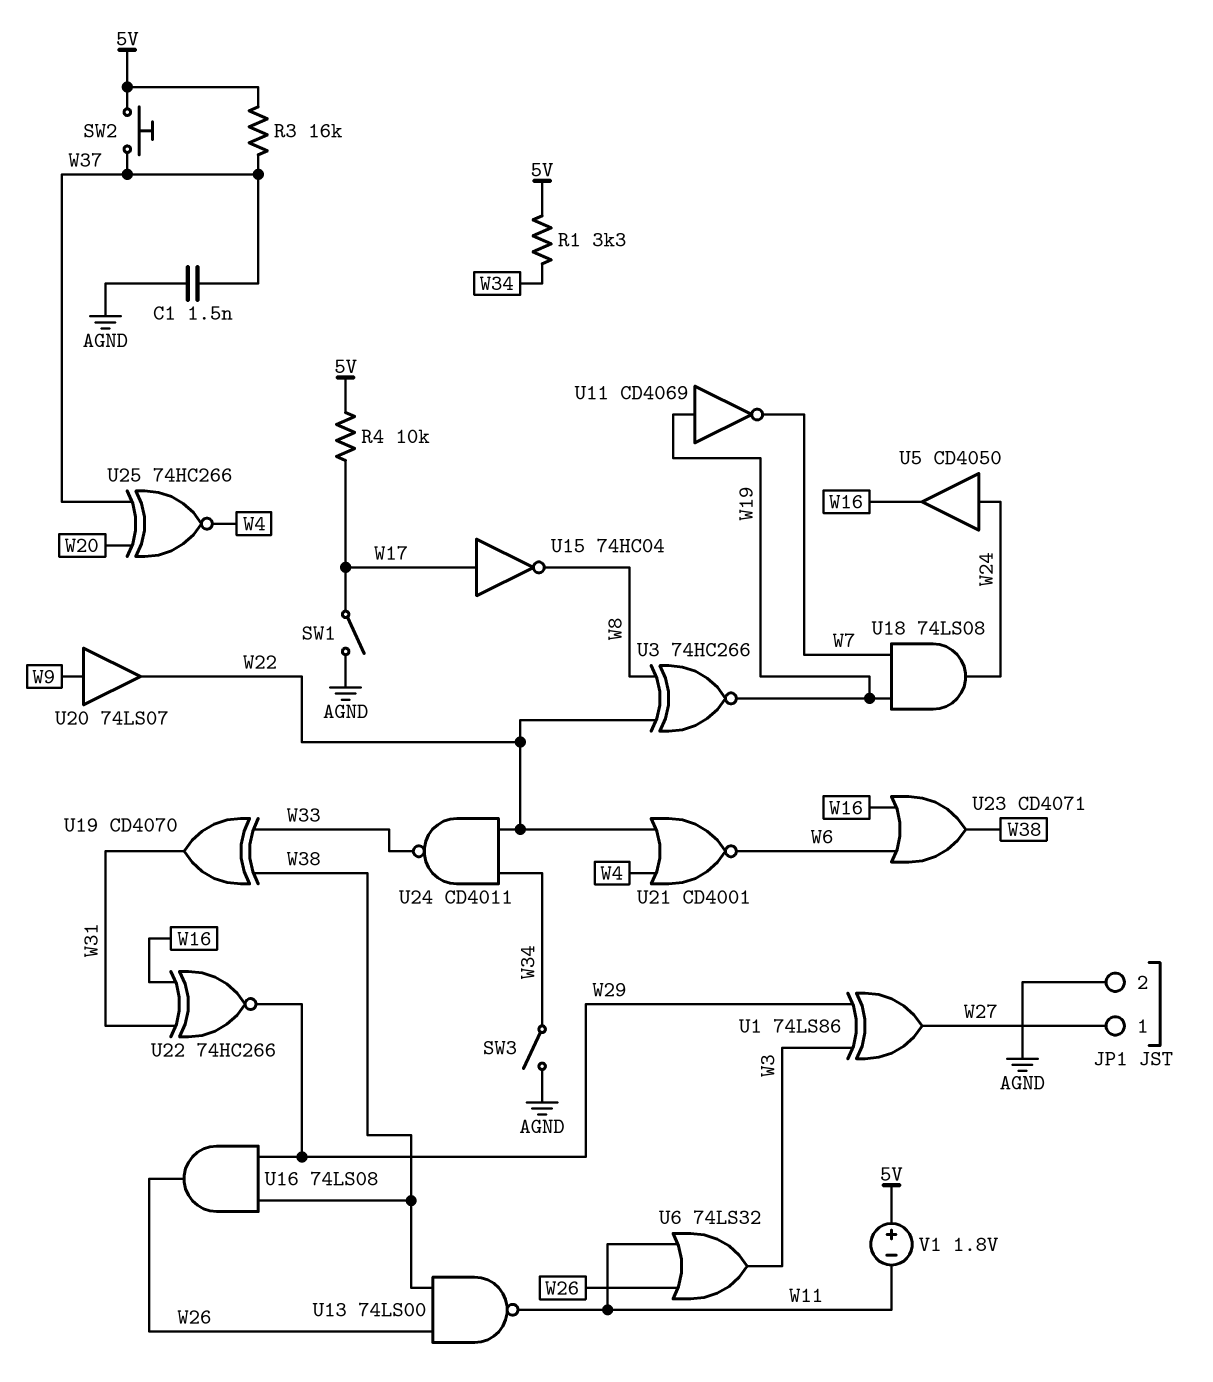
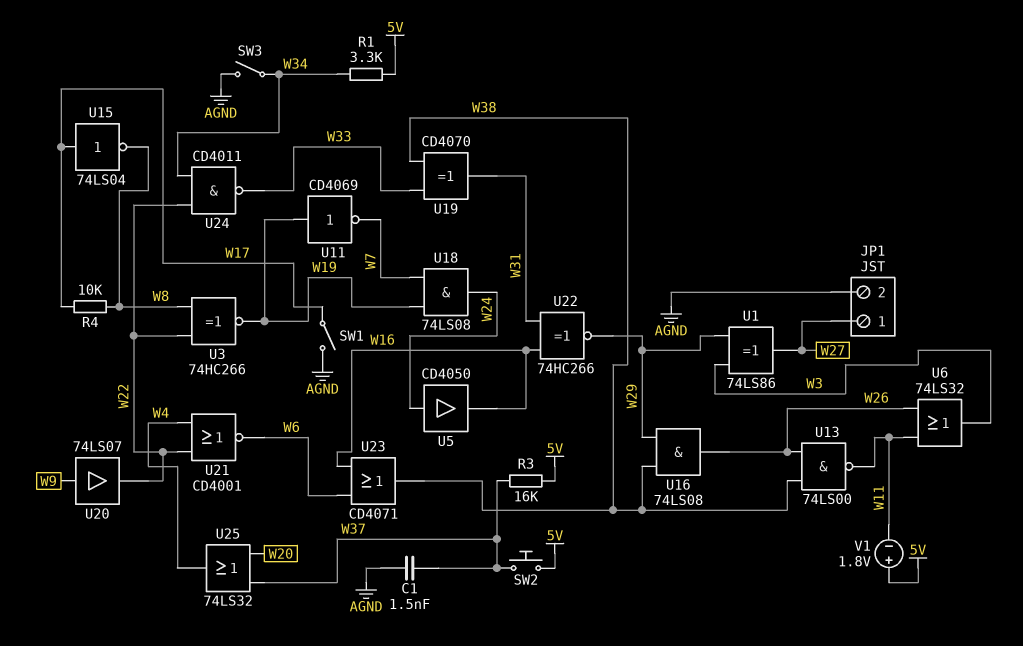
R4: 10k (5V, W17) -> 10k (W8, W17)
U15: NOT 74HC04 (in W17, out W8) -> NOT 74LS04 (in W17, out W8)
U25: XNOR 74HC266 (in W20, in W37, out W4) -> OR 74LS32 (in W20, in W37, out W4)

